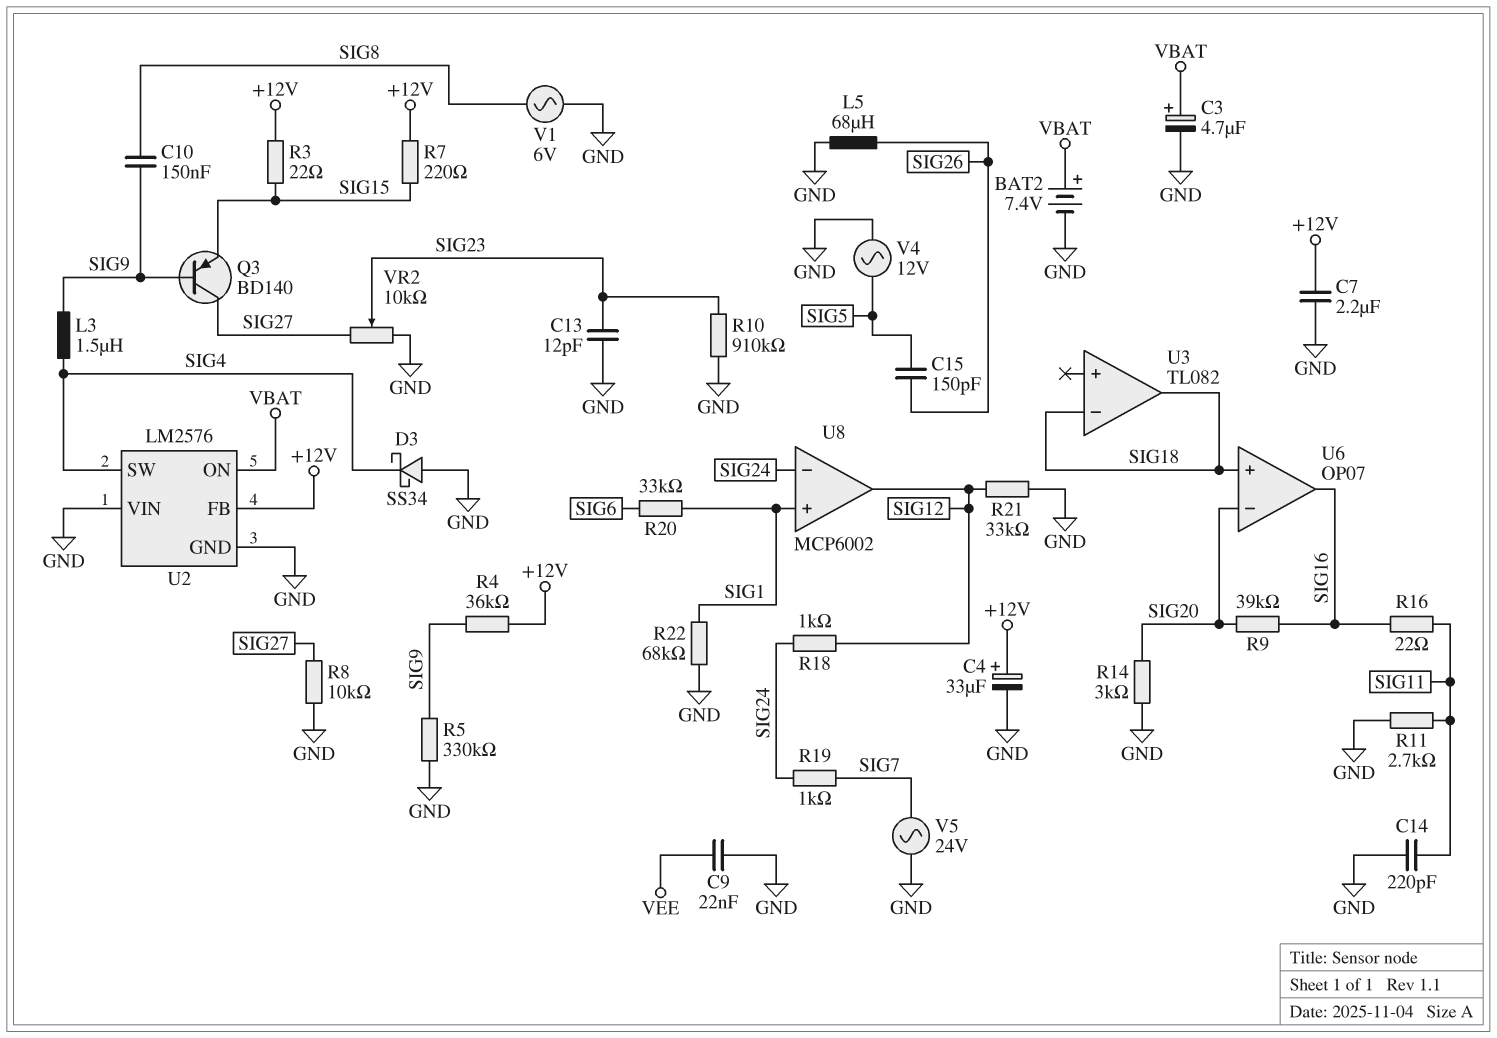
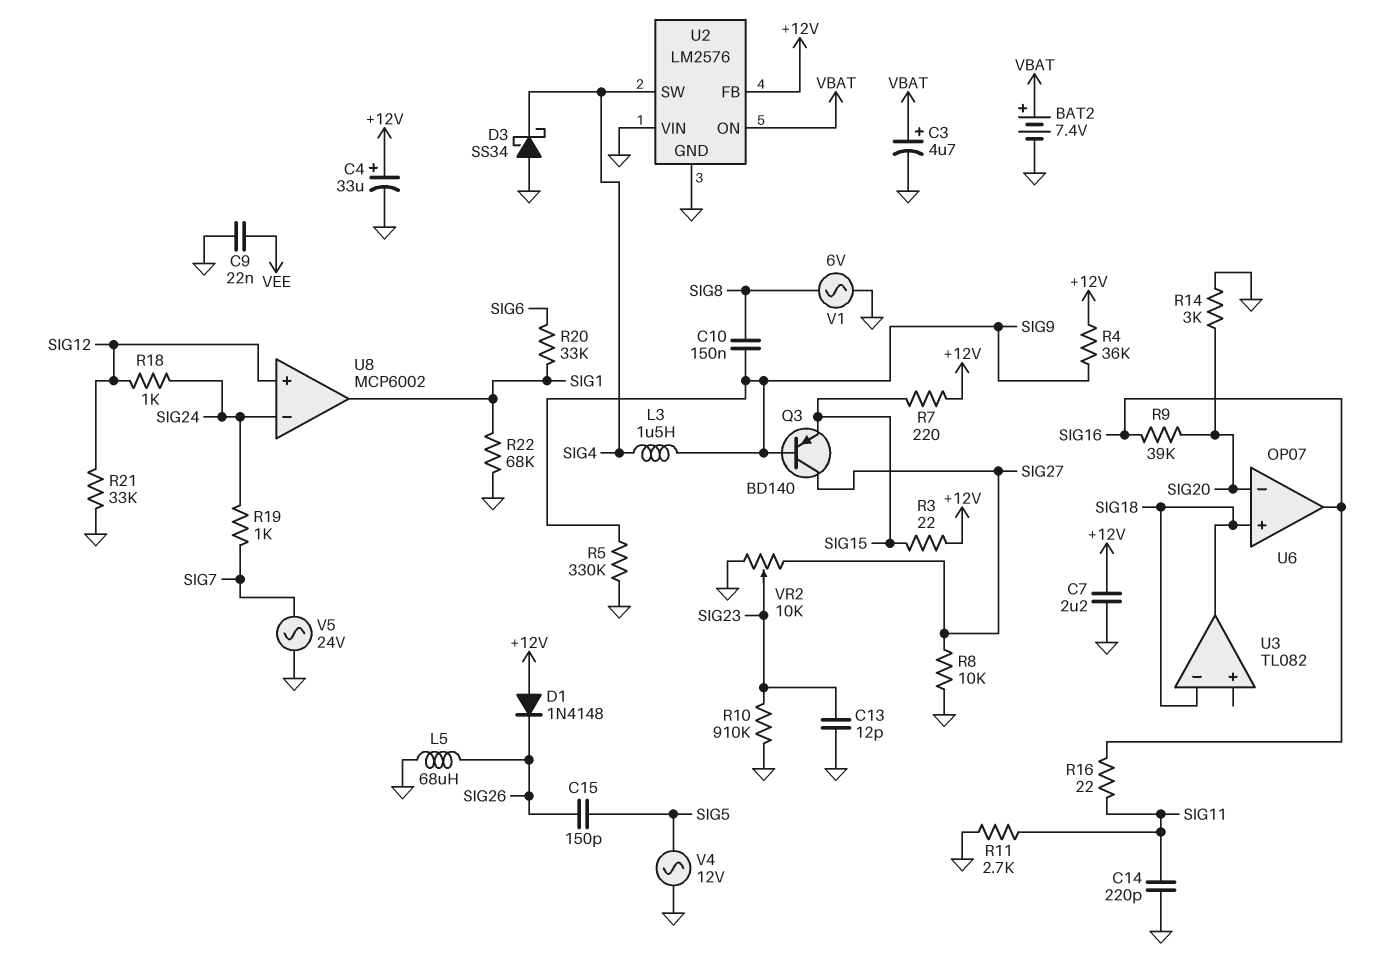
D1: none -> diode 1N4148 (A +12V, K SIG26)
U8 pin in+: SIG1 -> SIG12
U8 pin out: SIG12 -> SIG1

